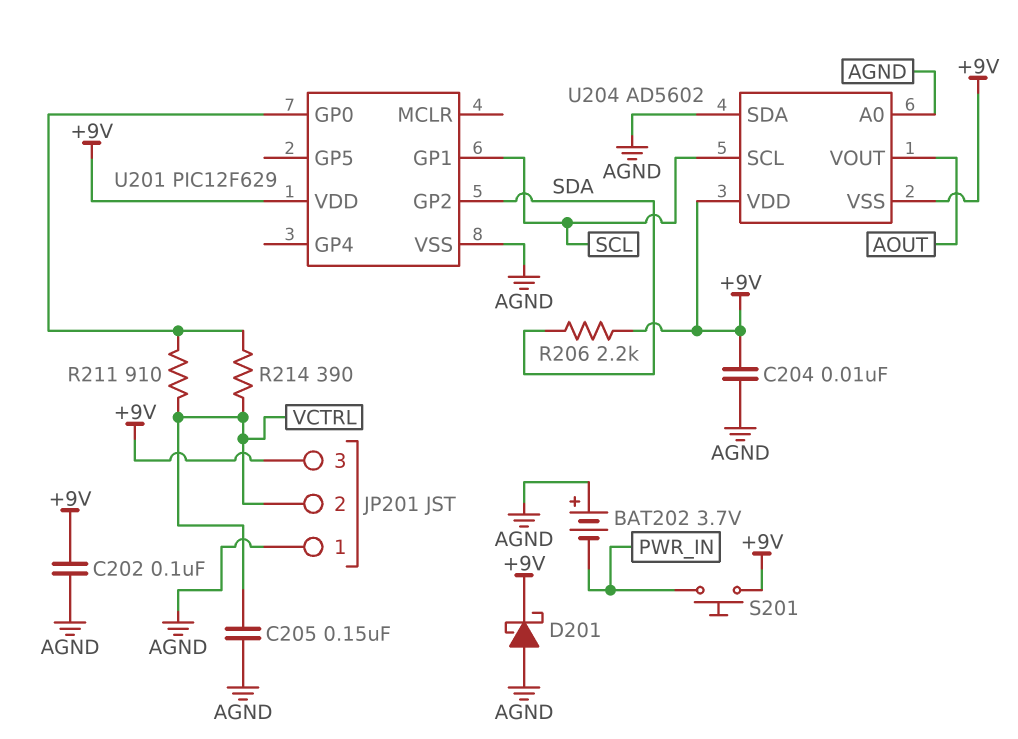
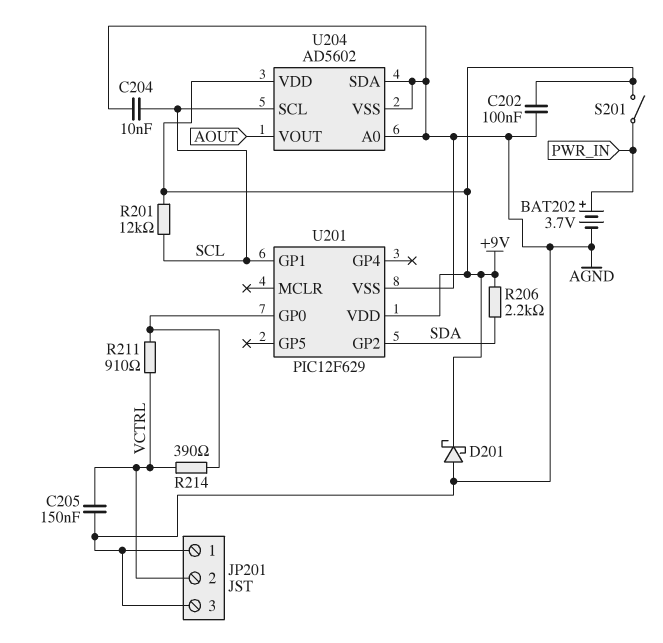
BAT202: 3.7V (plus AGND, minus PWR_IN) -> 3.7V (plus PWR_IN, minus AGND)
C204: 10nF (+9V, AGND) -> 10nF (AGND, SCL)
JP201 pin 3: +9V -> AGND
R201: none -> 12k (+9V, SCL)
S201: button (+9V, PWR_IN) -> switch (+9V, PWR_IN)
U204 pin VSS: +9V -> AGND

